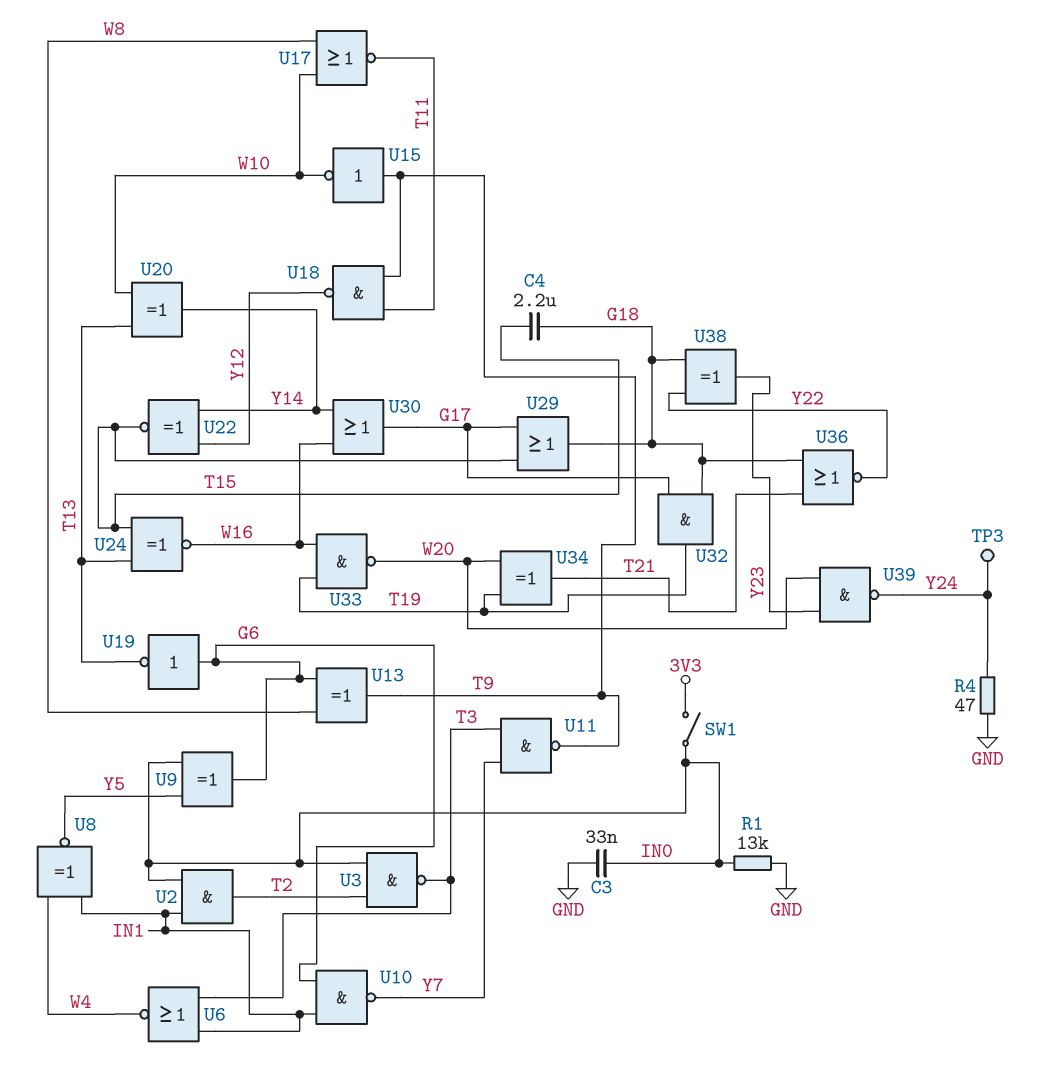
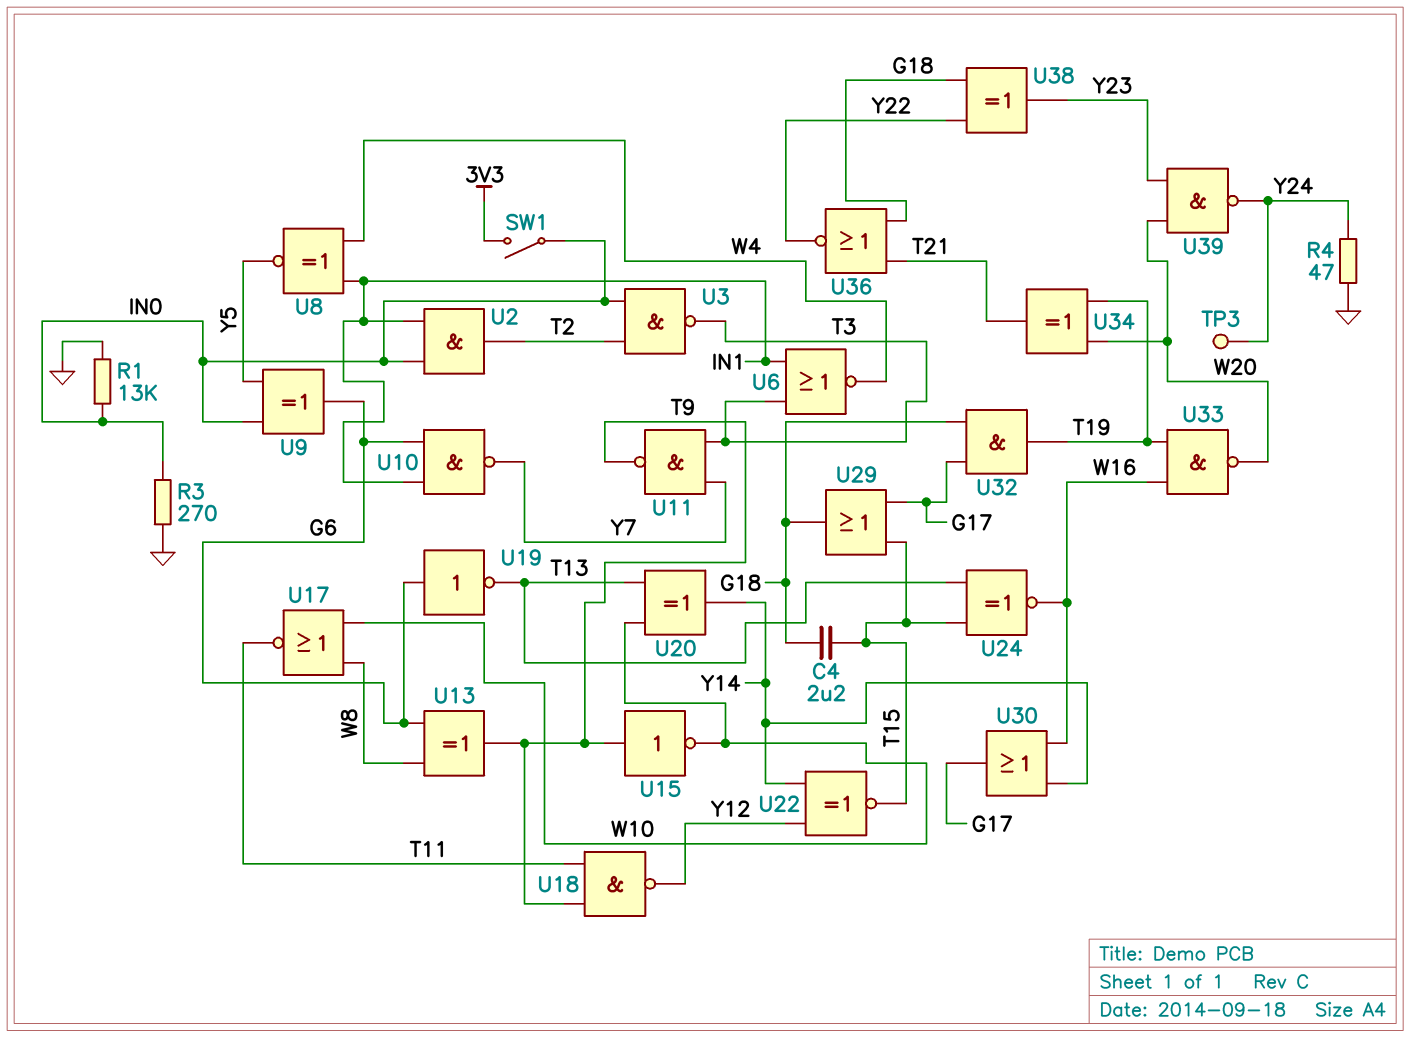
C3: 33nF (GND, IN0) -> none
R3: none -> 270 (GND, IN0)

